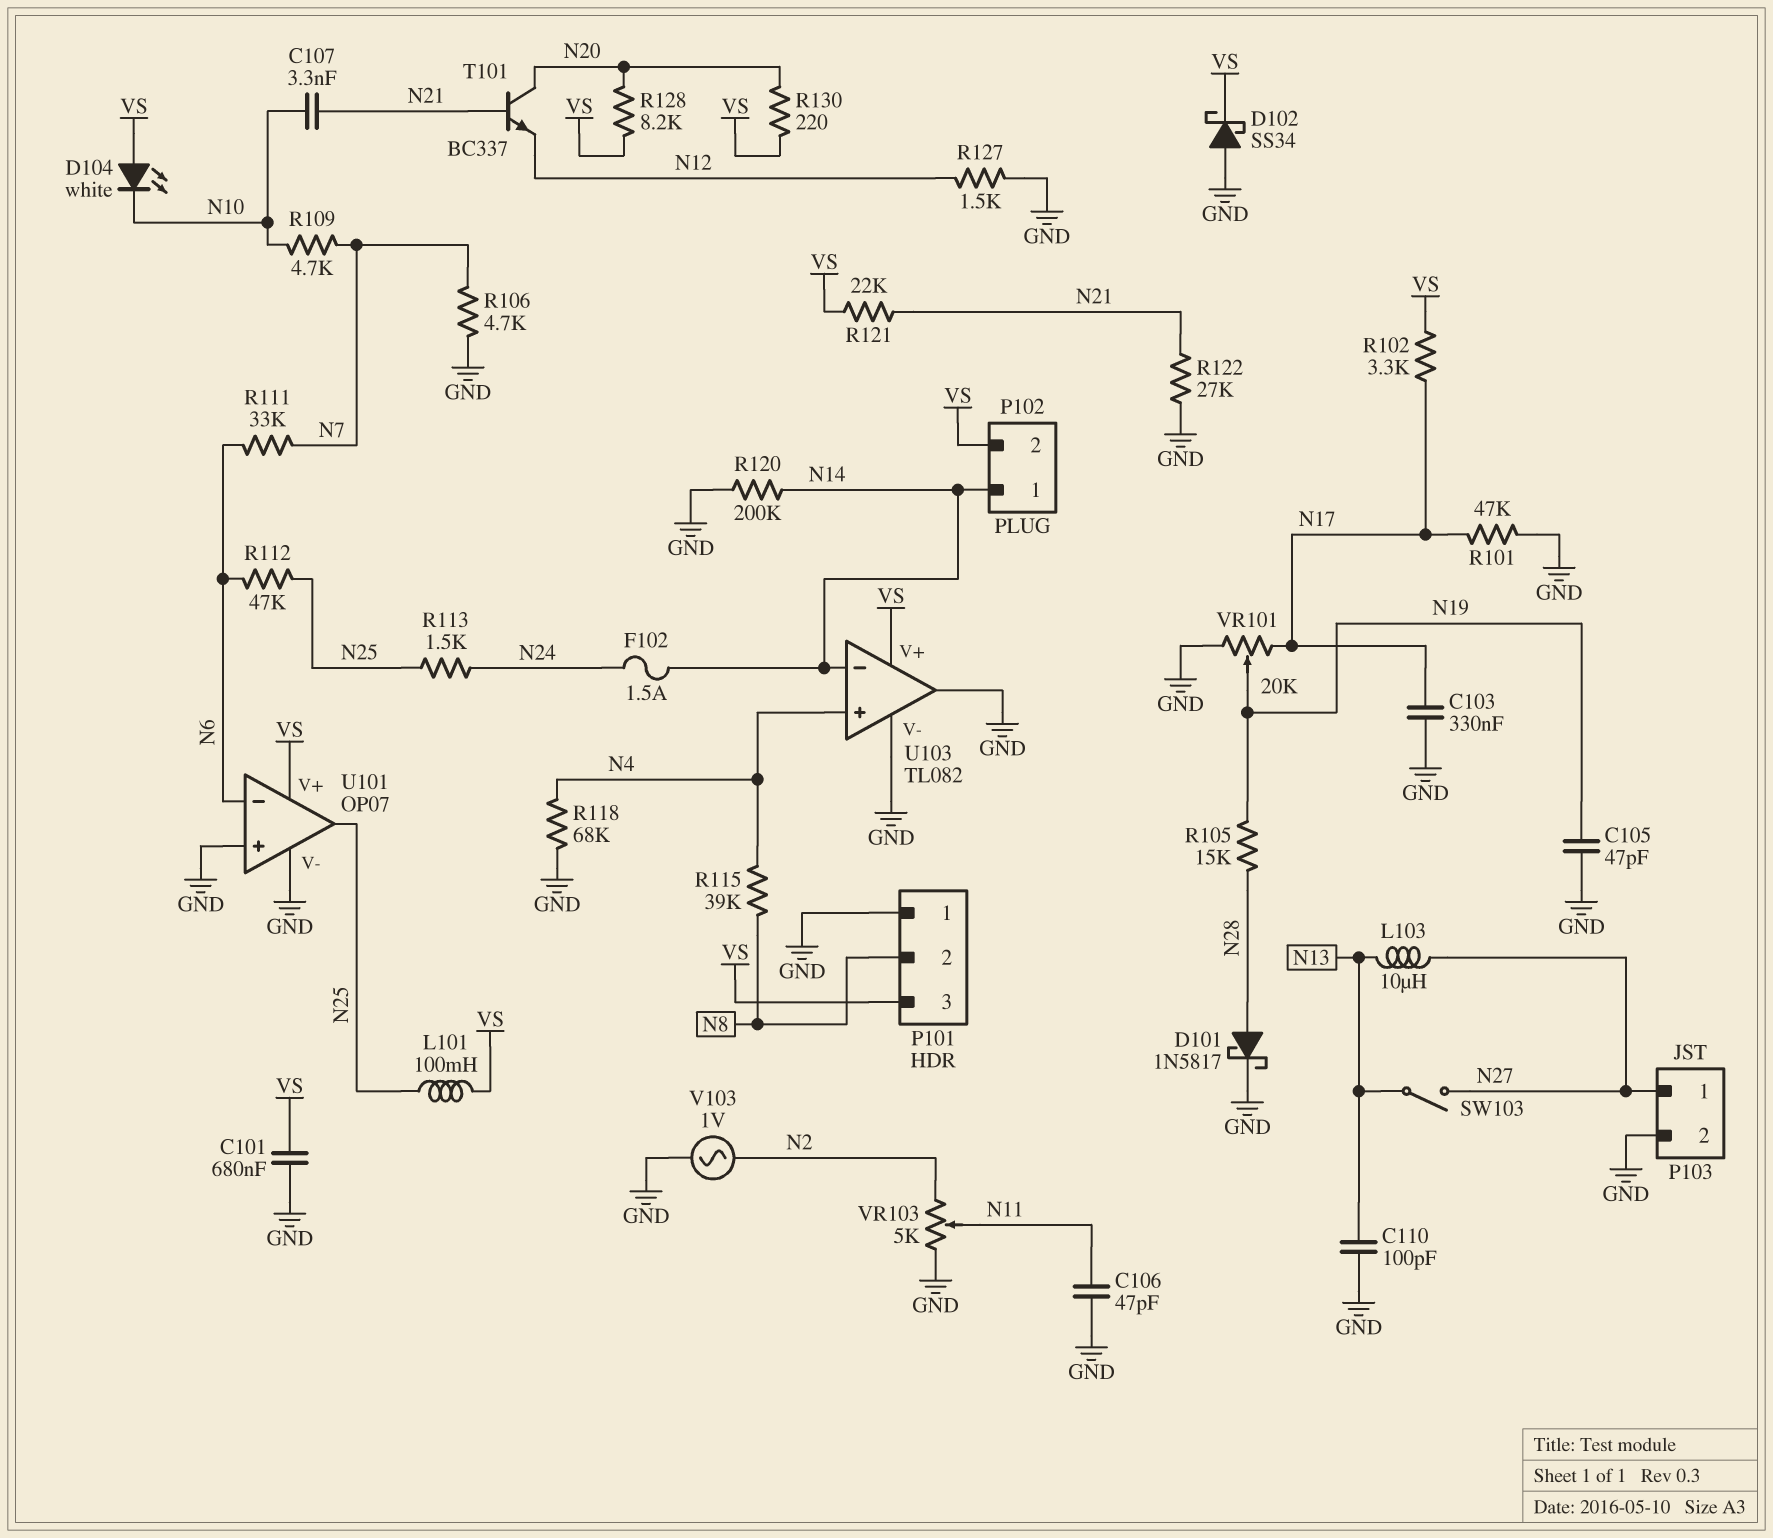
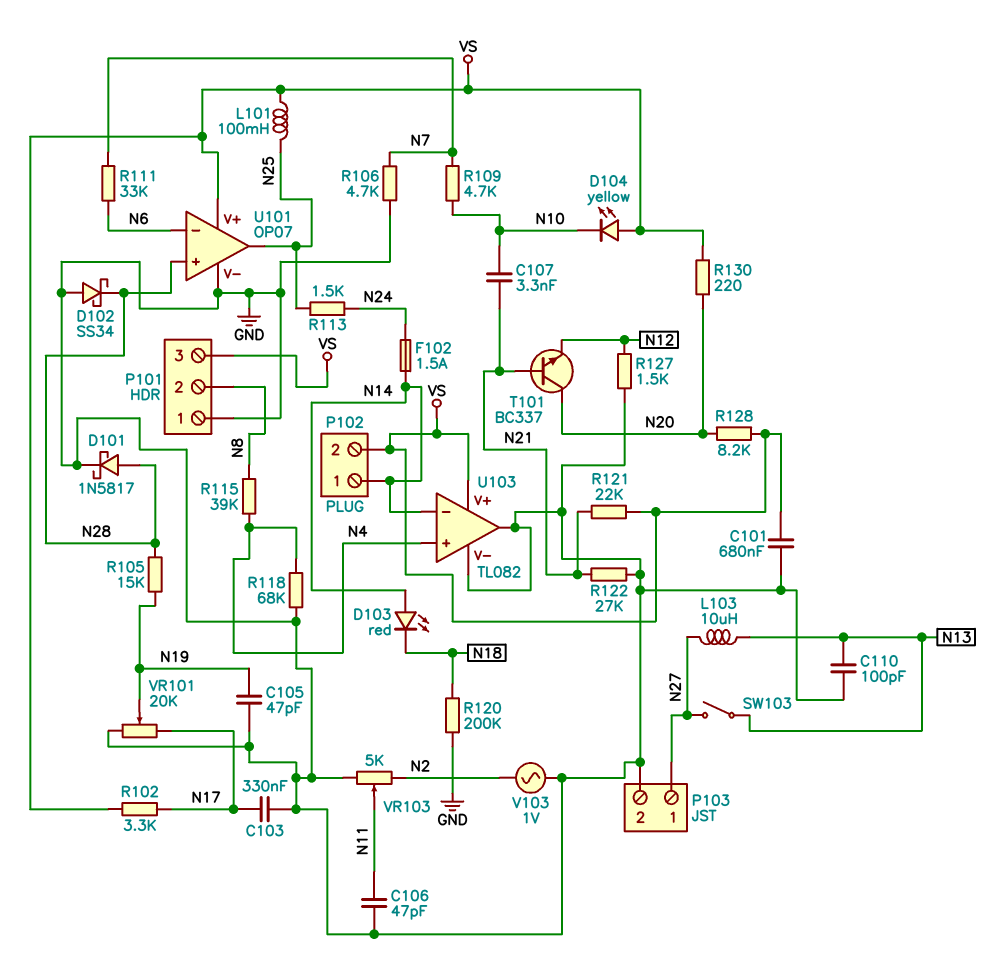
D102: schottky SS34 (A GND, K VS) -> schottky SS34 (A GND, K N28)
D103: none -> LED red (A N14, K N18)
D104: LED white (A VS, K N10) -> LED yellow (A VS, K N10)
R101: 47k (GND, N17) -> none
R112: 47k (N6, N25) -> none
R120: 200k (GND, N14) -> 200k (GND, N18)
U101 pin in+: GND -> N28

